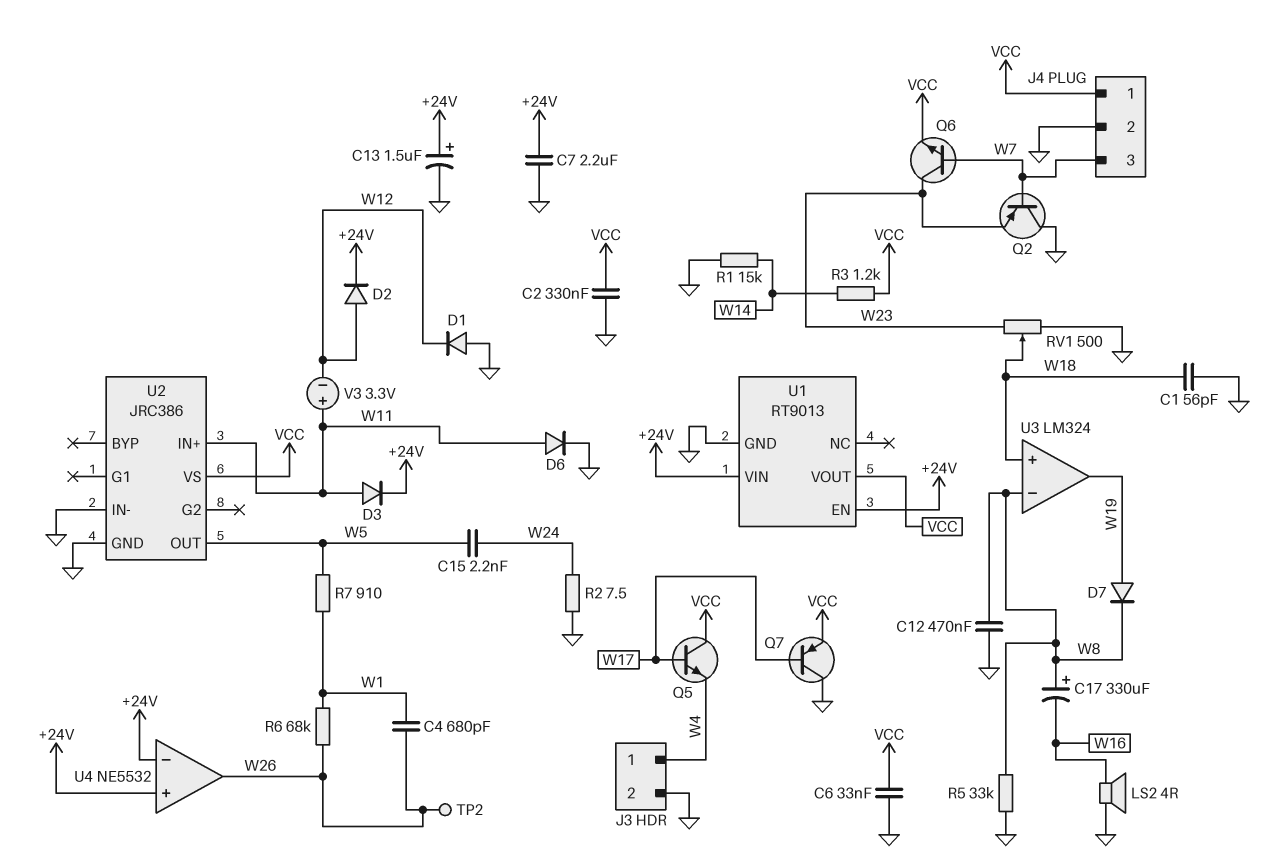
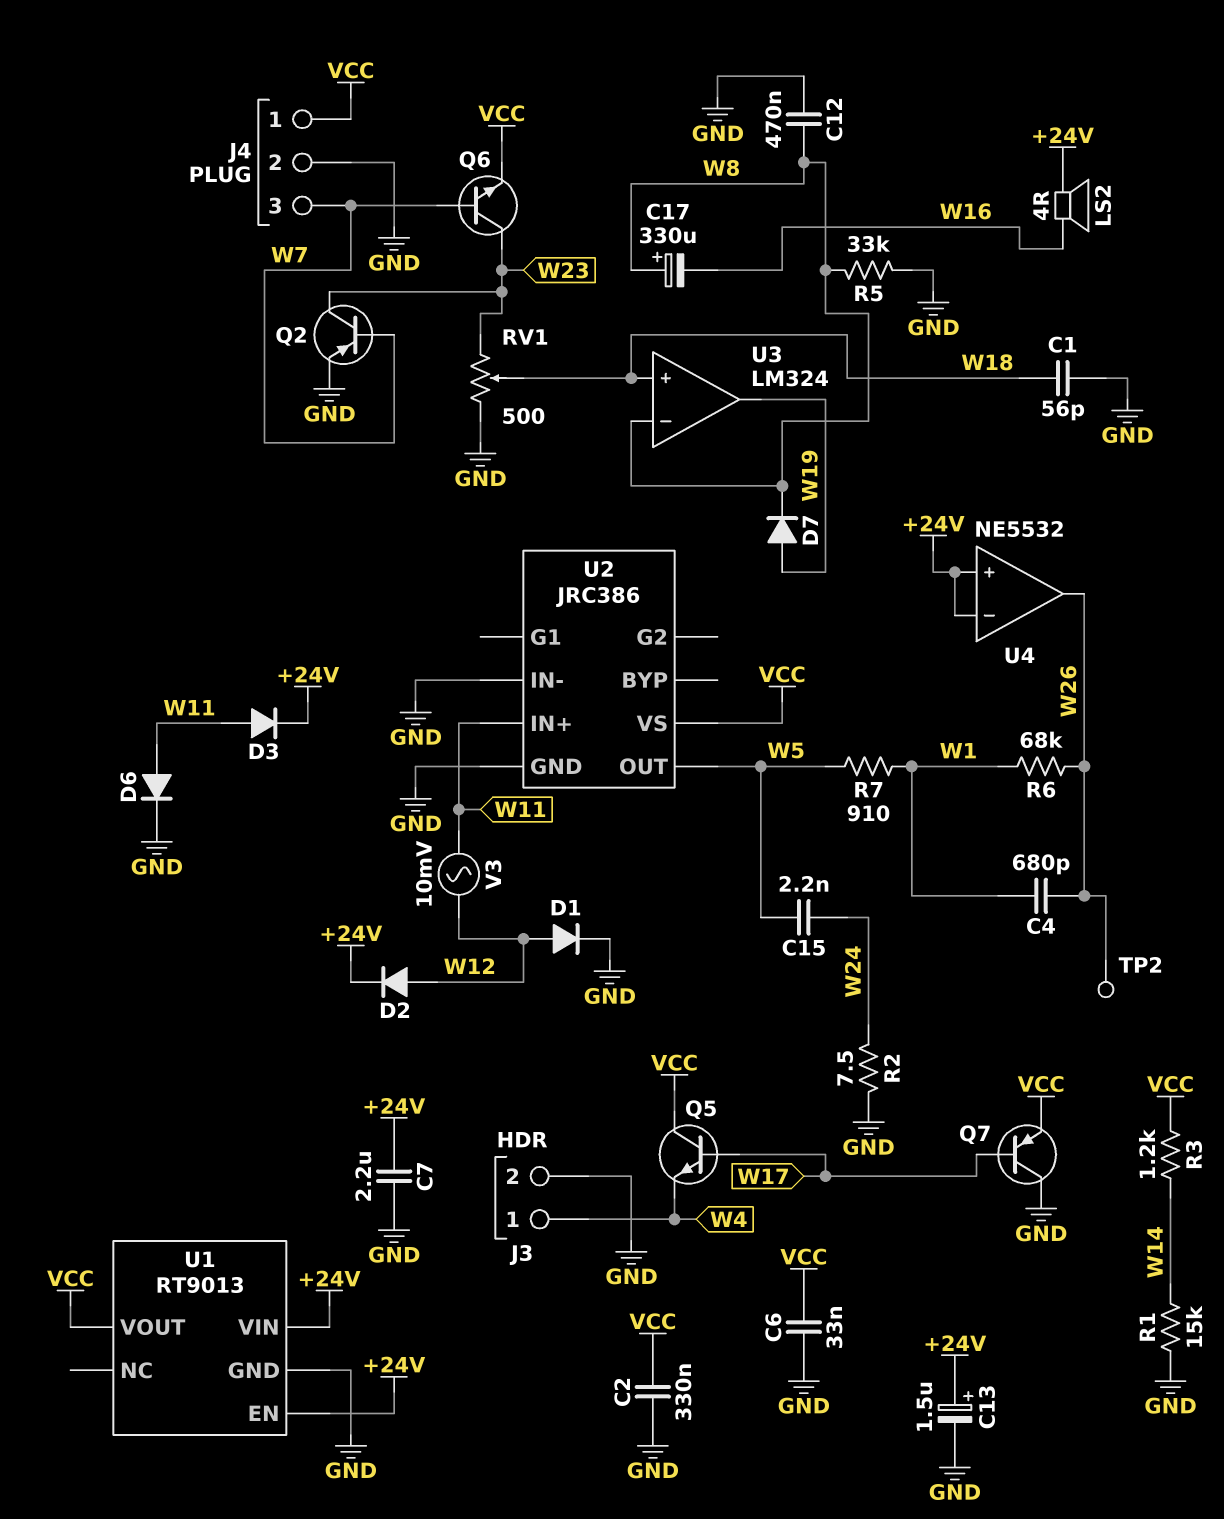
D1: diode (A GND, K W12) -> diode (A W12, K GND)
LS2: speaker 4R (GND, W16) -> speaker 4R (+24V, W16)
Q2: PNP (B W7, C GND, E W23) -> PNP (B W7, C W23, E GND)
V3: 3.3V (plus W11, minus W12) -> AC 10mV (W11, W12)

